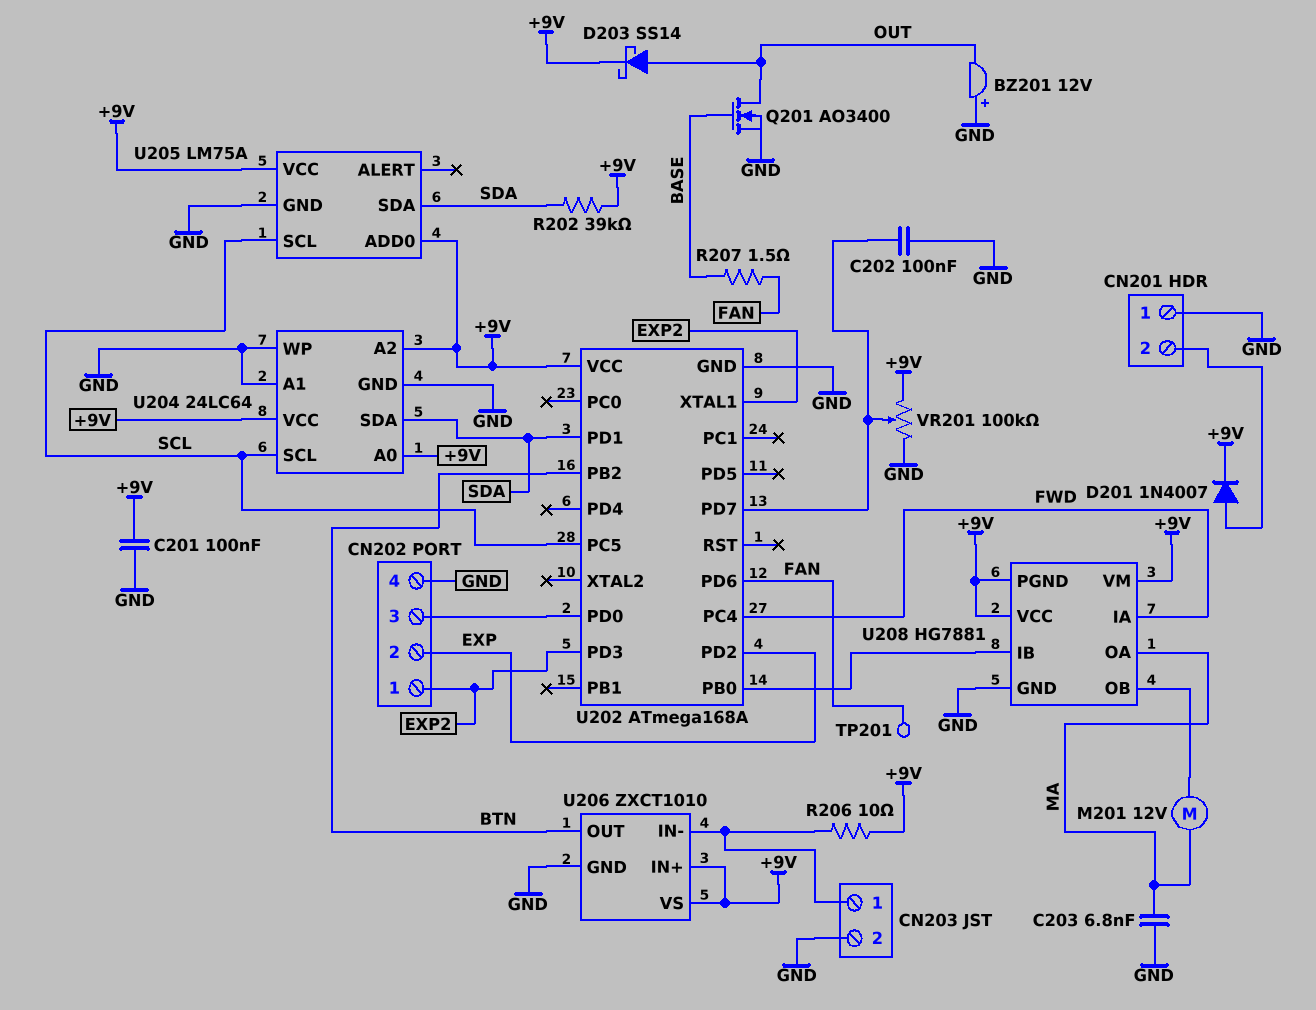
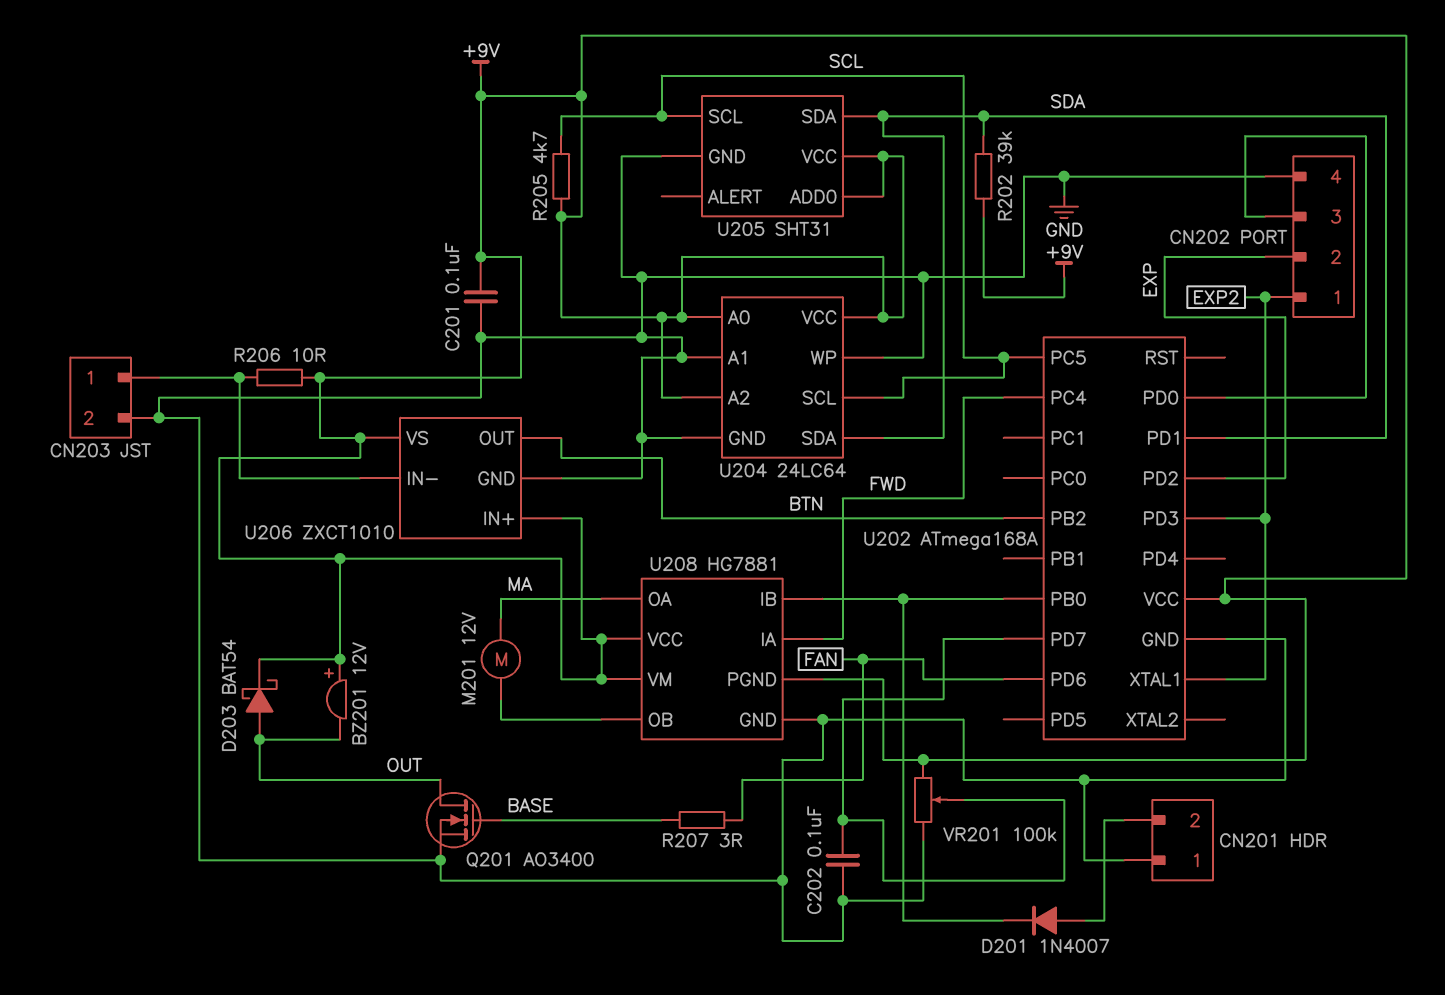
BZ201: buzzer 12V (plus GND, minus OUT) -> buzzer 12V (plus +9V, minus OUT)
C203: 6.8nF (GND, MA) -> none
D201: diode 1N4007 (A CN201/2, K +9V) -> diode 1N4007 (A CN201/2, K U202/PB0)
D203: schottky SS14 (A OUT, K +9V) -> schottky BAT54 (A OUT, K +9V)
R205: none -> 4.7k (+9V, SCL)
R207: 1.5 (BASE, FAN) -> 3 (BASE, FAN)
TP201: test point (FAN) -> none
U205: LM75A -> SHT31

